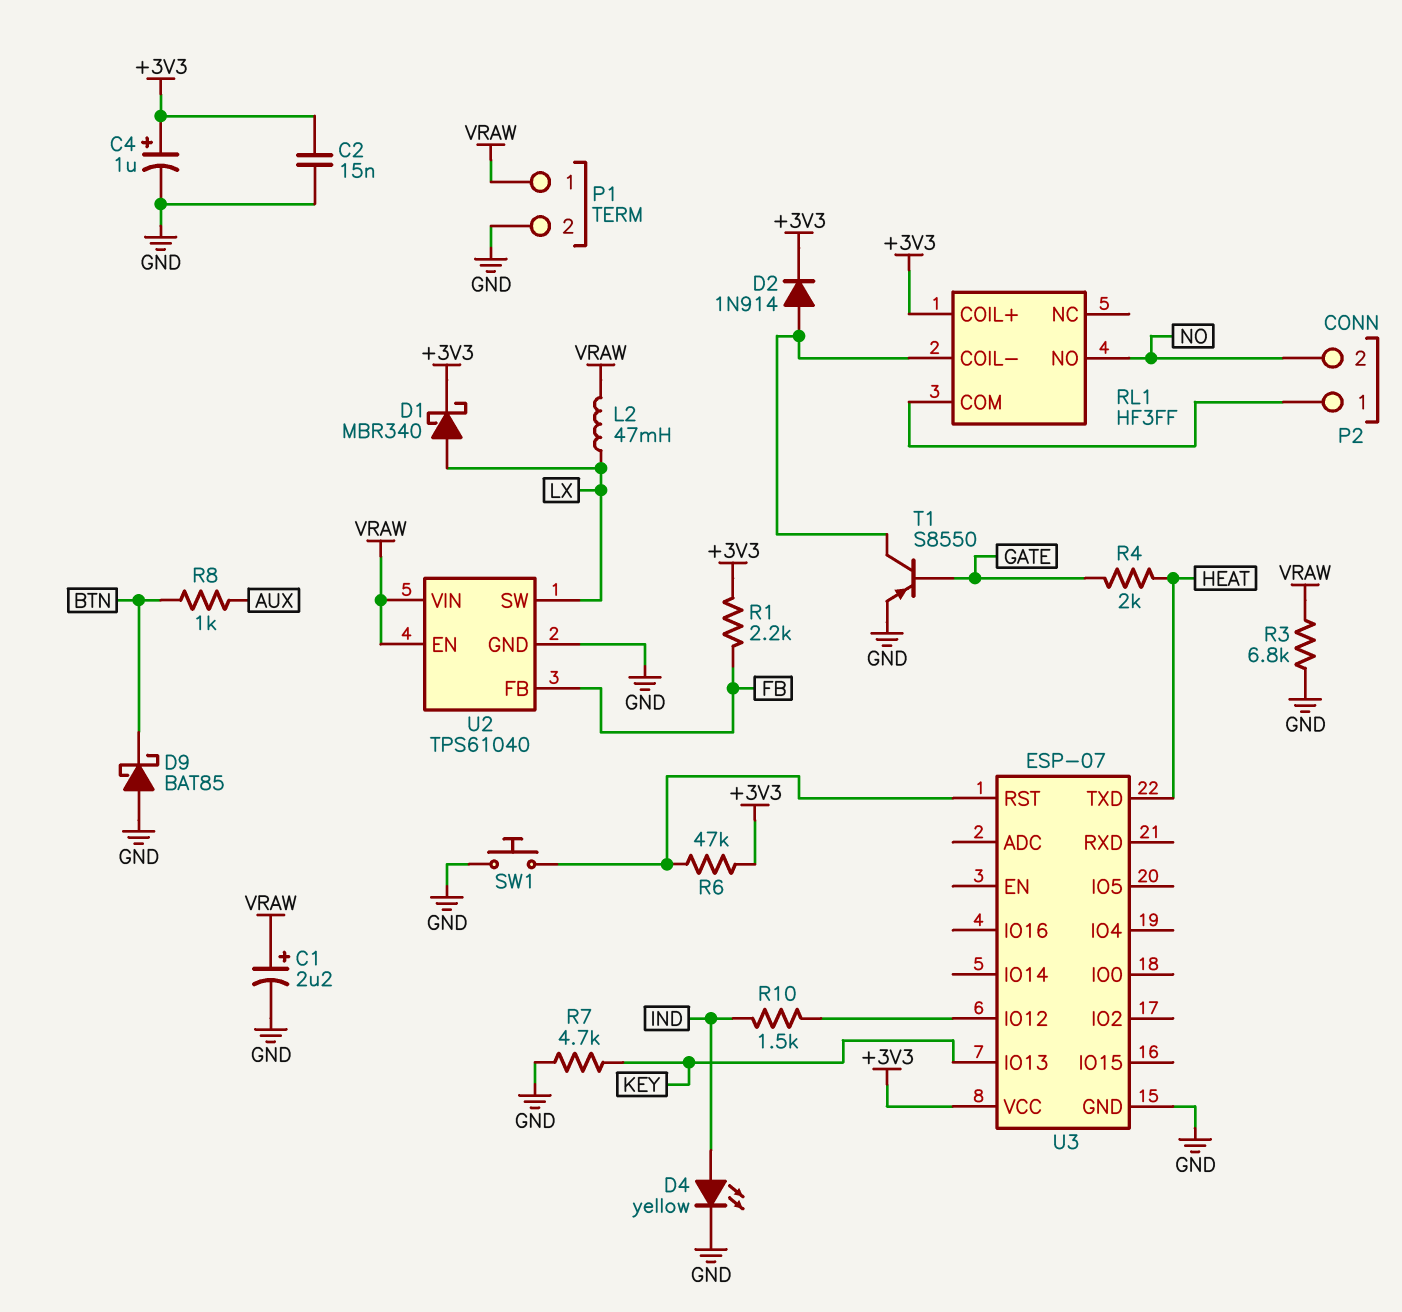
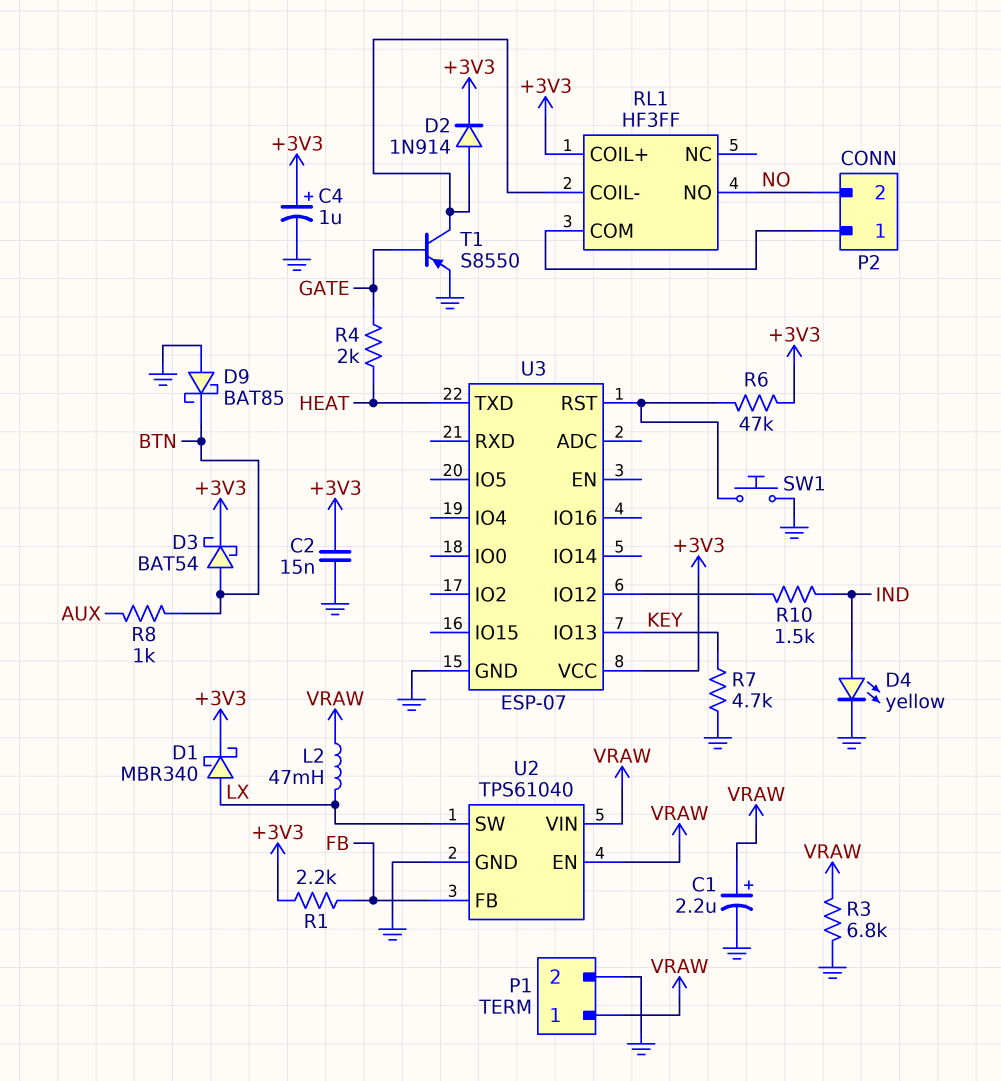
D3: none -> schottky BAT54 (A BTN, K +3V3)

